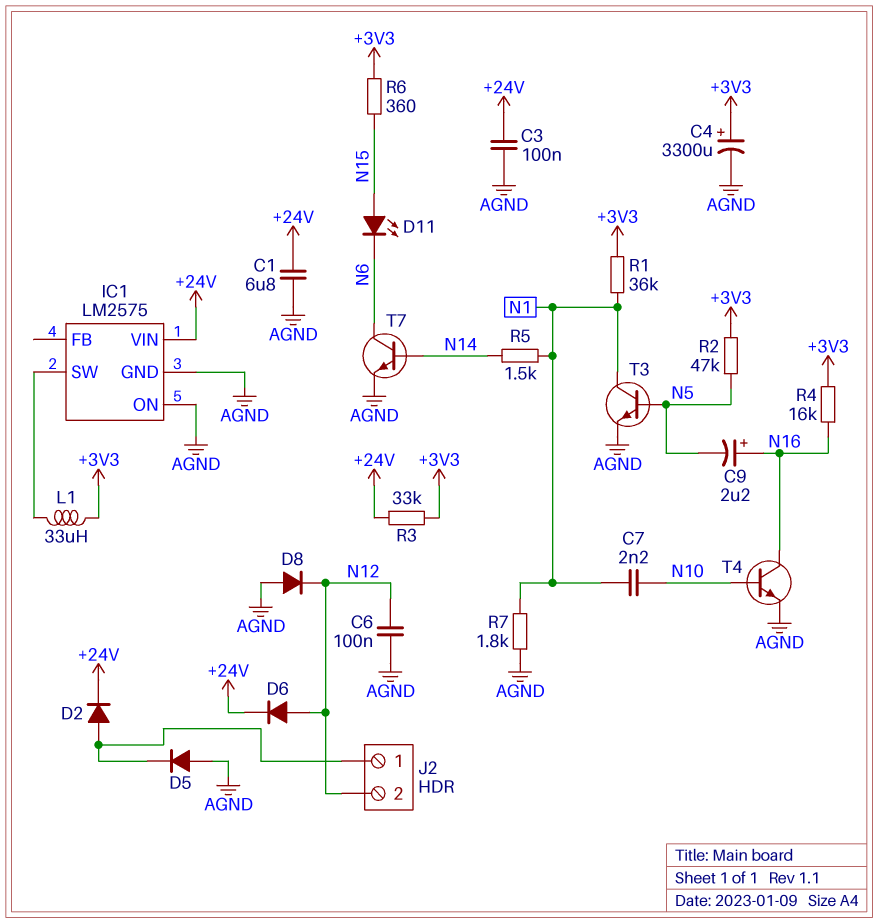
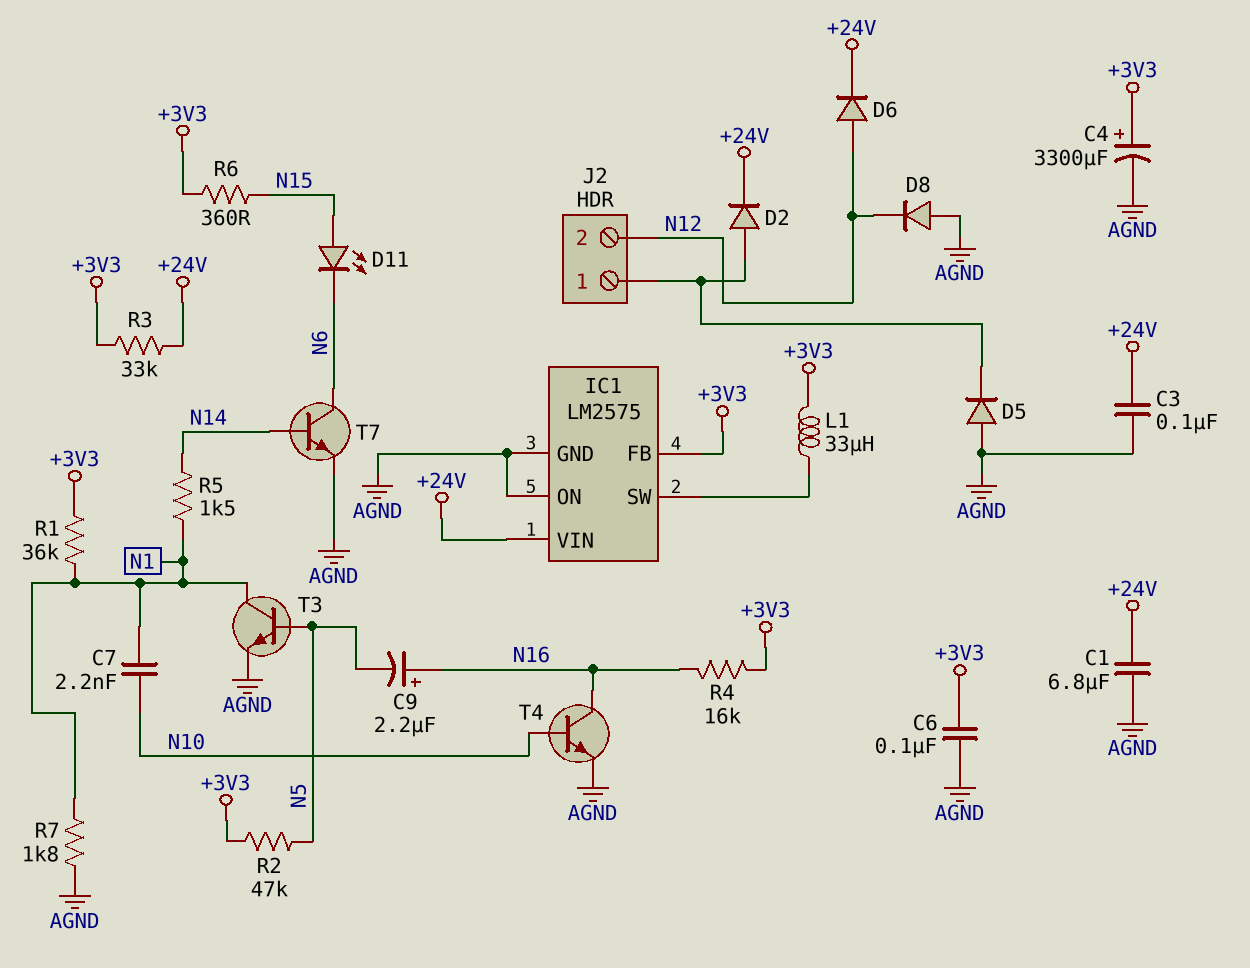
C6: 100nF (AGND, N12) -> 100nF (+3V3, AGND)
IC1 pin FB: none -> +3V3

